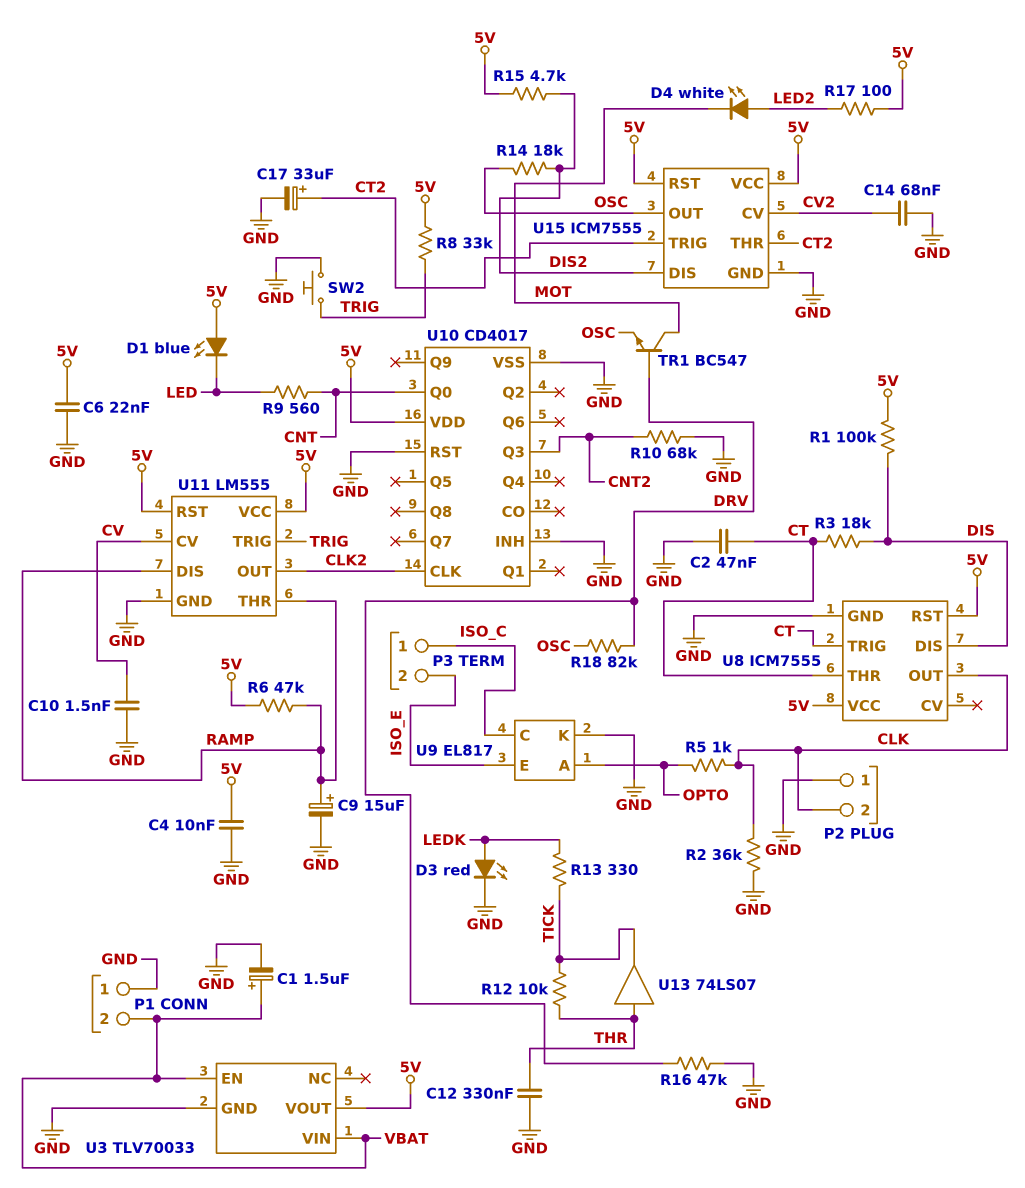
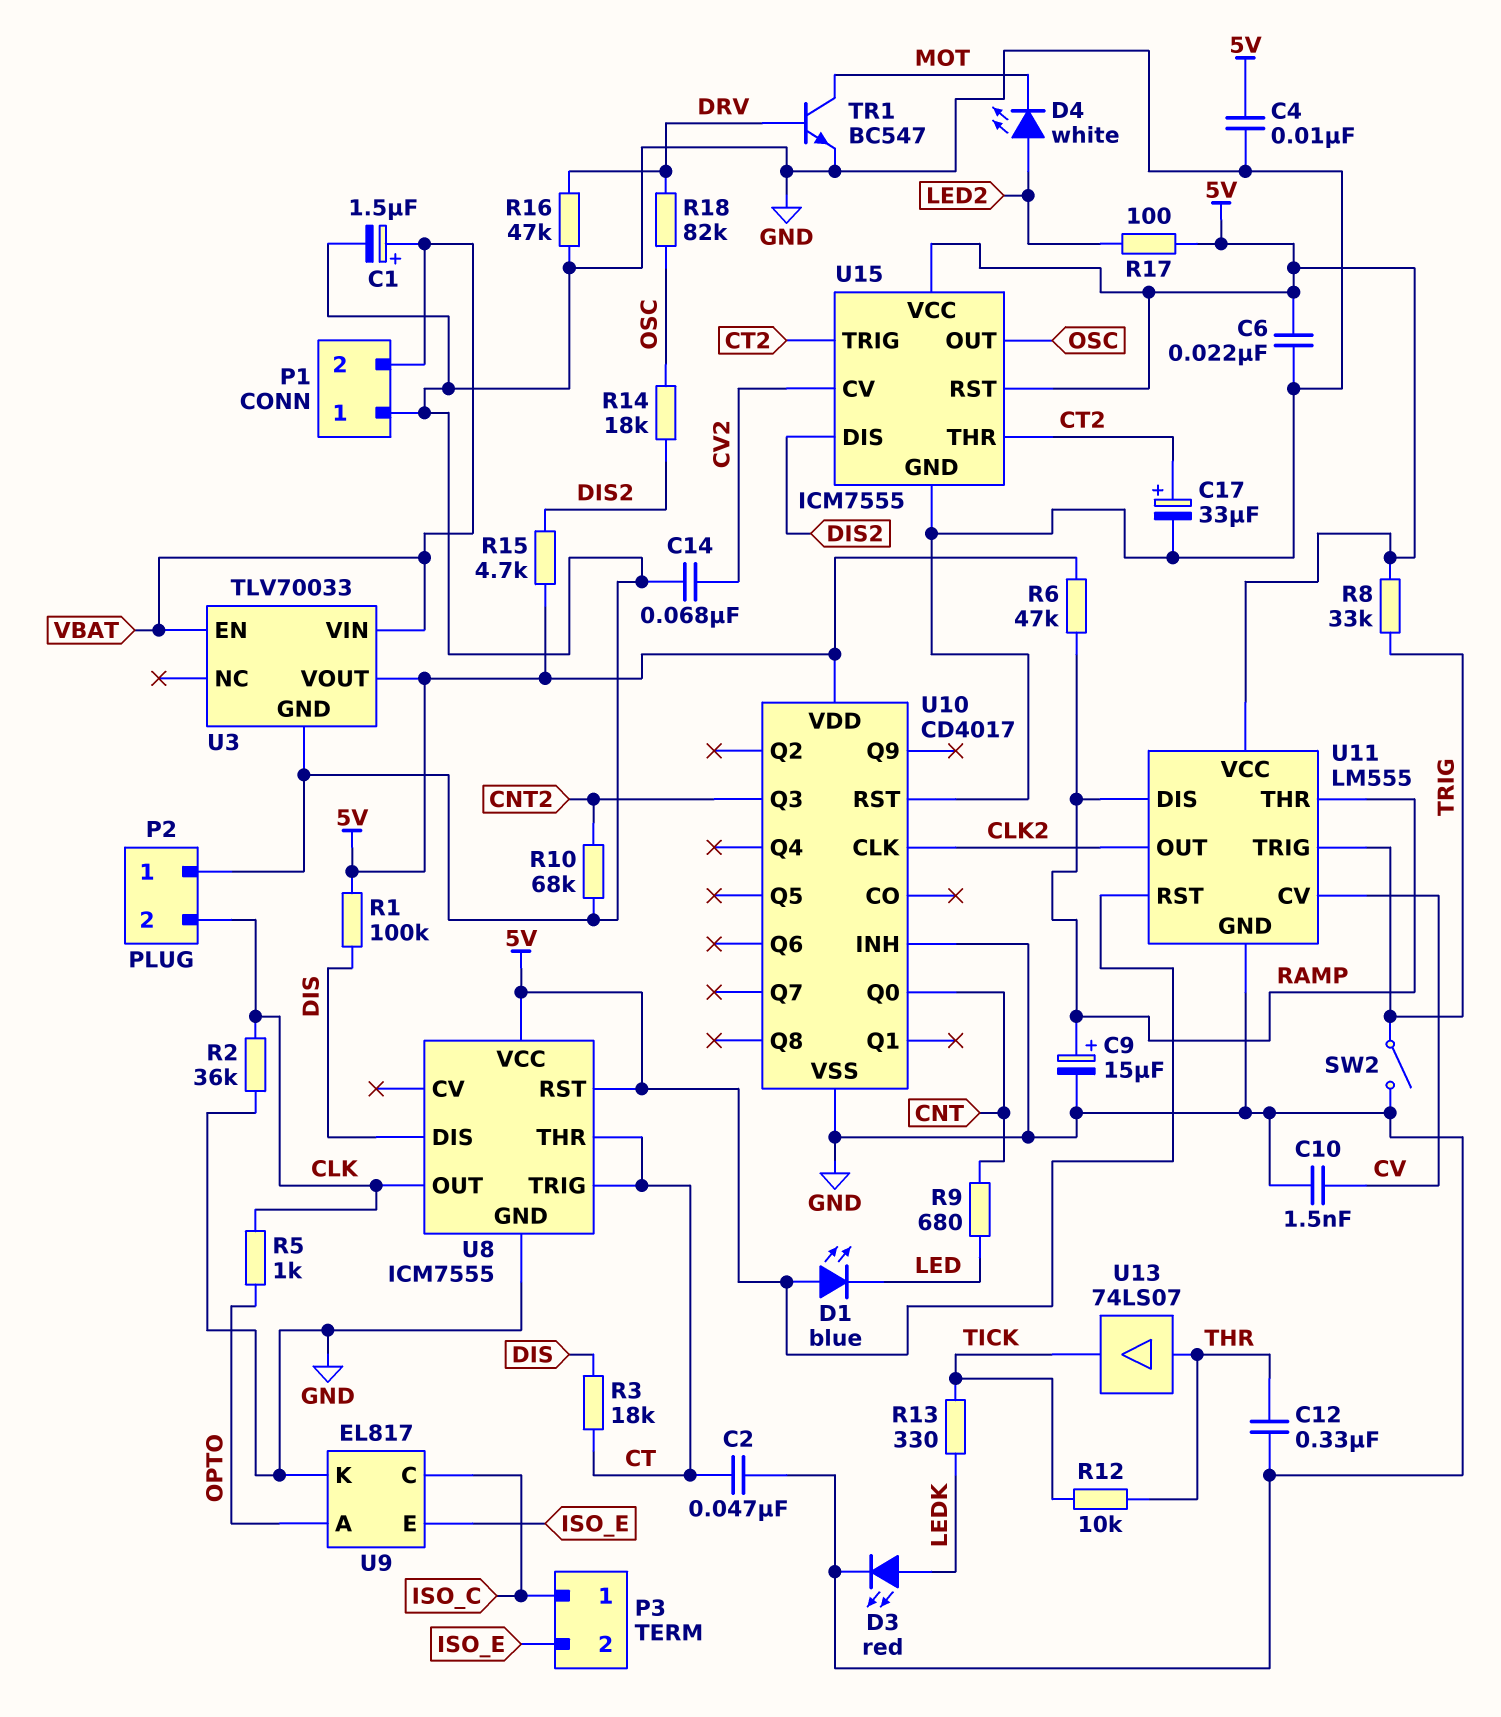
R9: 560 (CNT, LED) -> 680 (CNT, LED)
SW2: button (GND, TRIG) -> switch (GND, TRIG)
TR1: NPN BC547 (B DRV, C MOT, E OSC) -> NPN BC547 (B DRV, C MOT, E GND)

